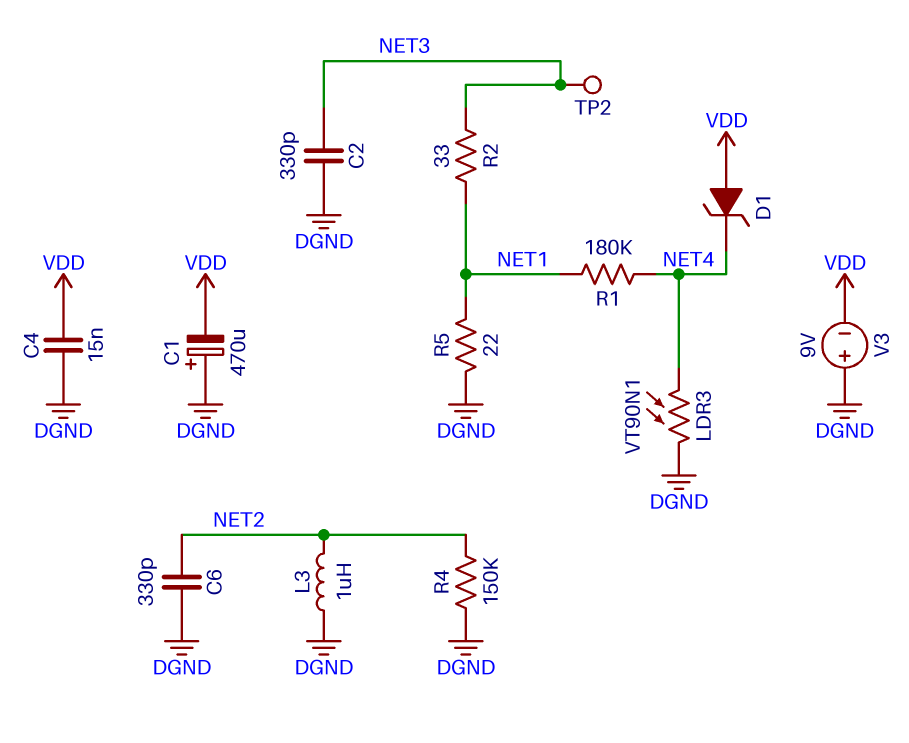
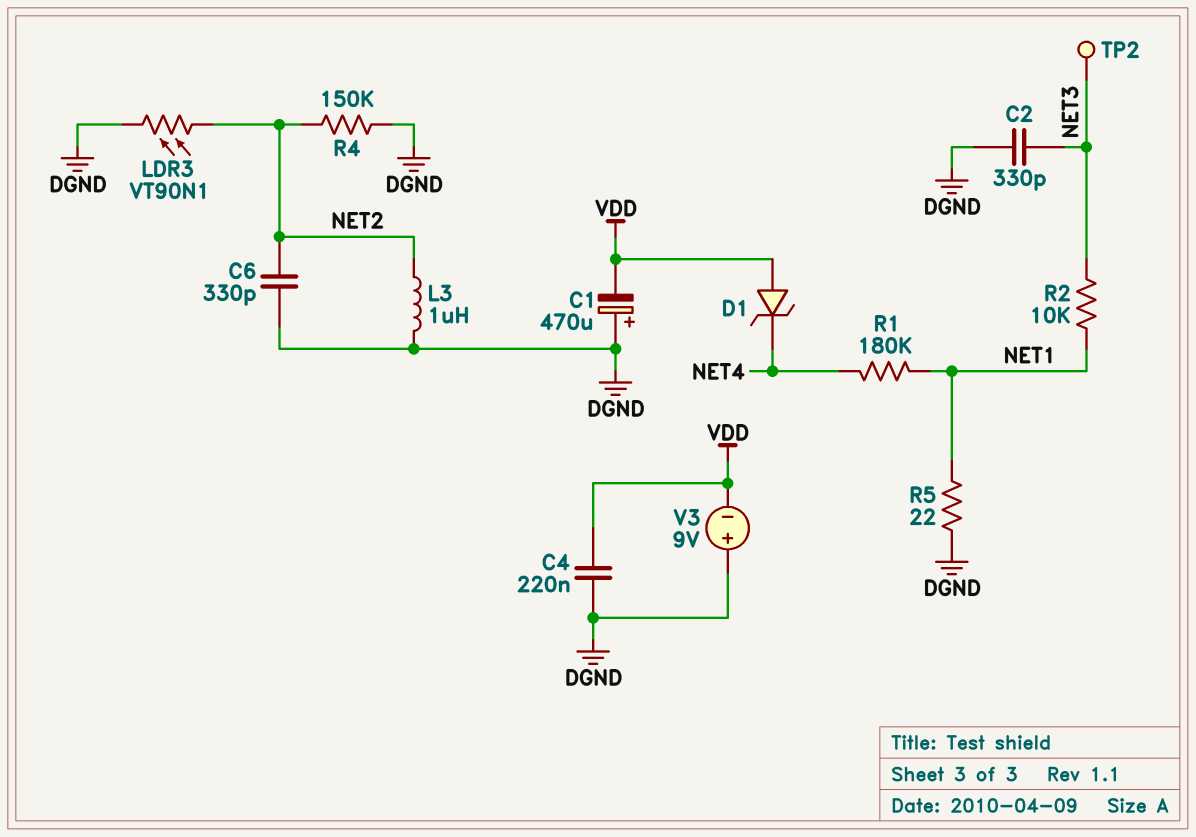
C4: 15nF (DGND, VDD) -> 220nF (DGND, VDD)
LDR3: VT90N1 (DGND, NET4) -> VT90N1 (DGND, NET2)
R2: 33 (NET1, NET3) -> 10k (NET1, NET3)

